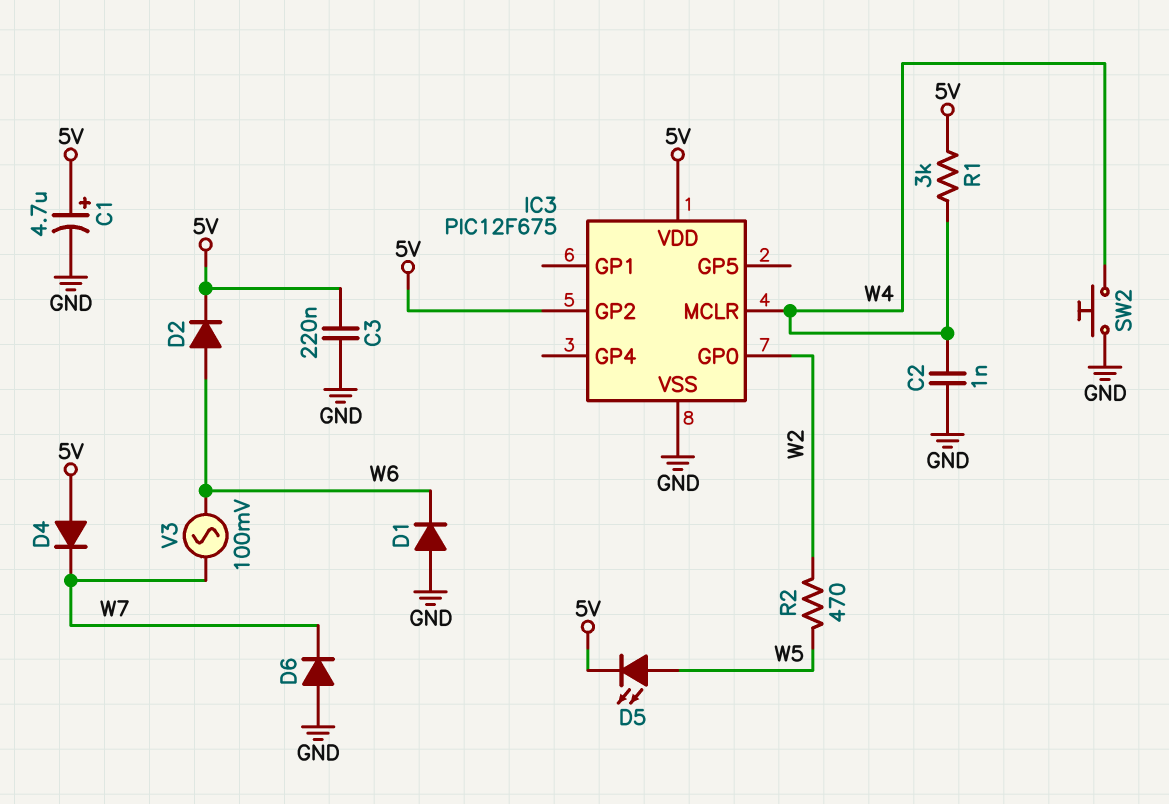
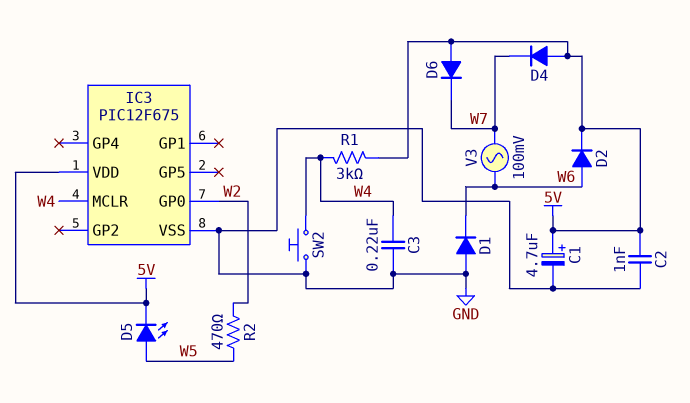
C2: 1nF (GND, W4) -> 1nF (5V, GND)
C3: 220nF (5V, GND) -> 220nF (GND, W4)
D6: diode (A GND, K W7) -> diode (A 5V, K W7)
IC3 pin GP2: 5V -> none

